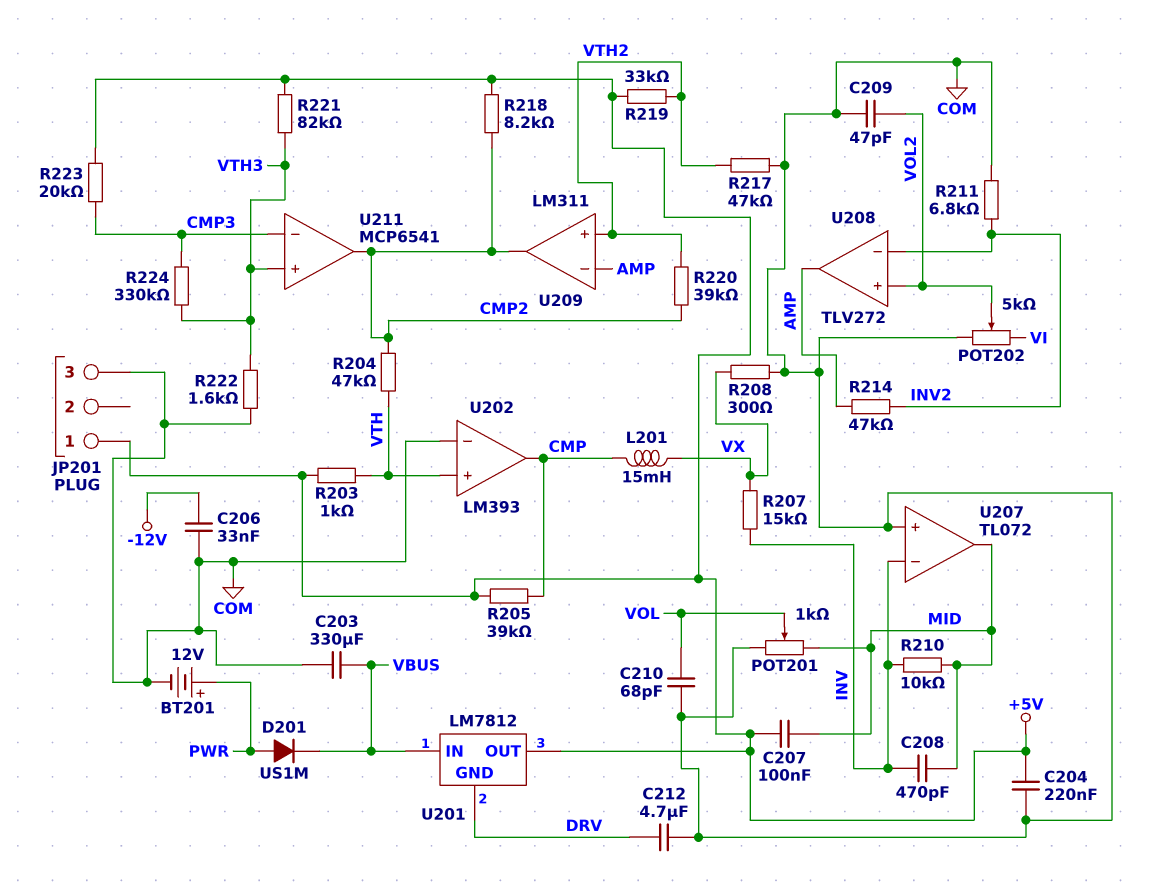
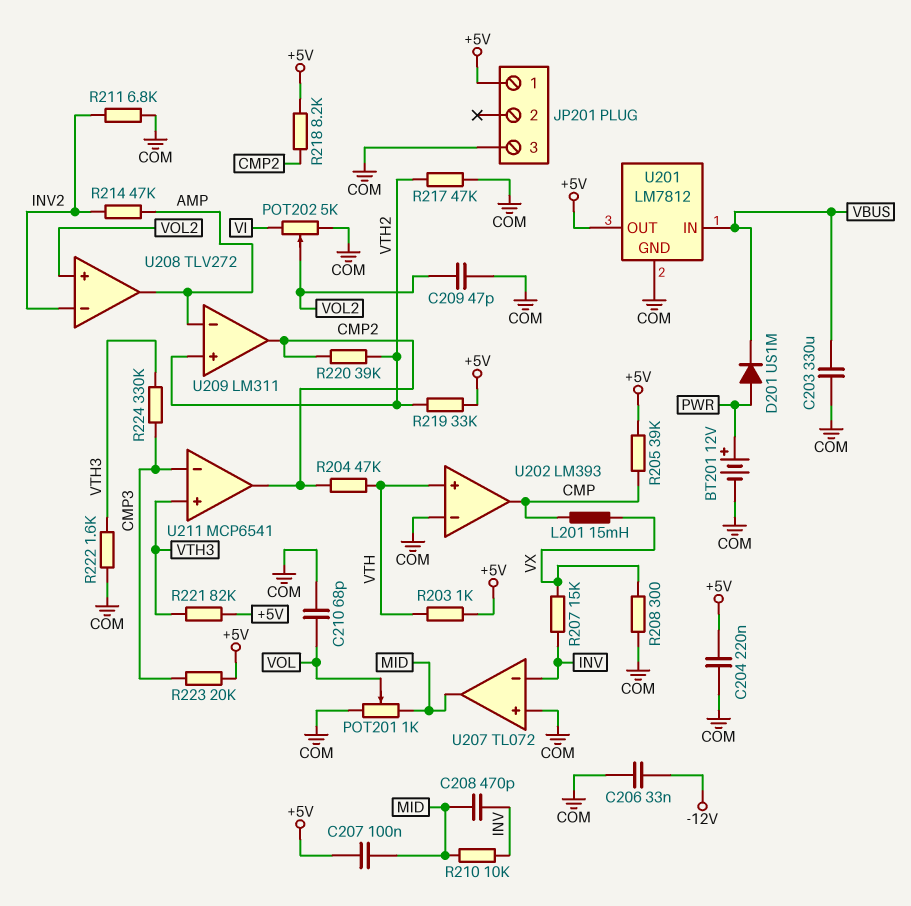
C212: 4.7uF (COM, DRV) -> none
U201 pin GND: DRV -> COM

